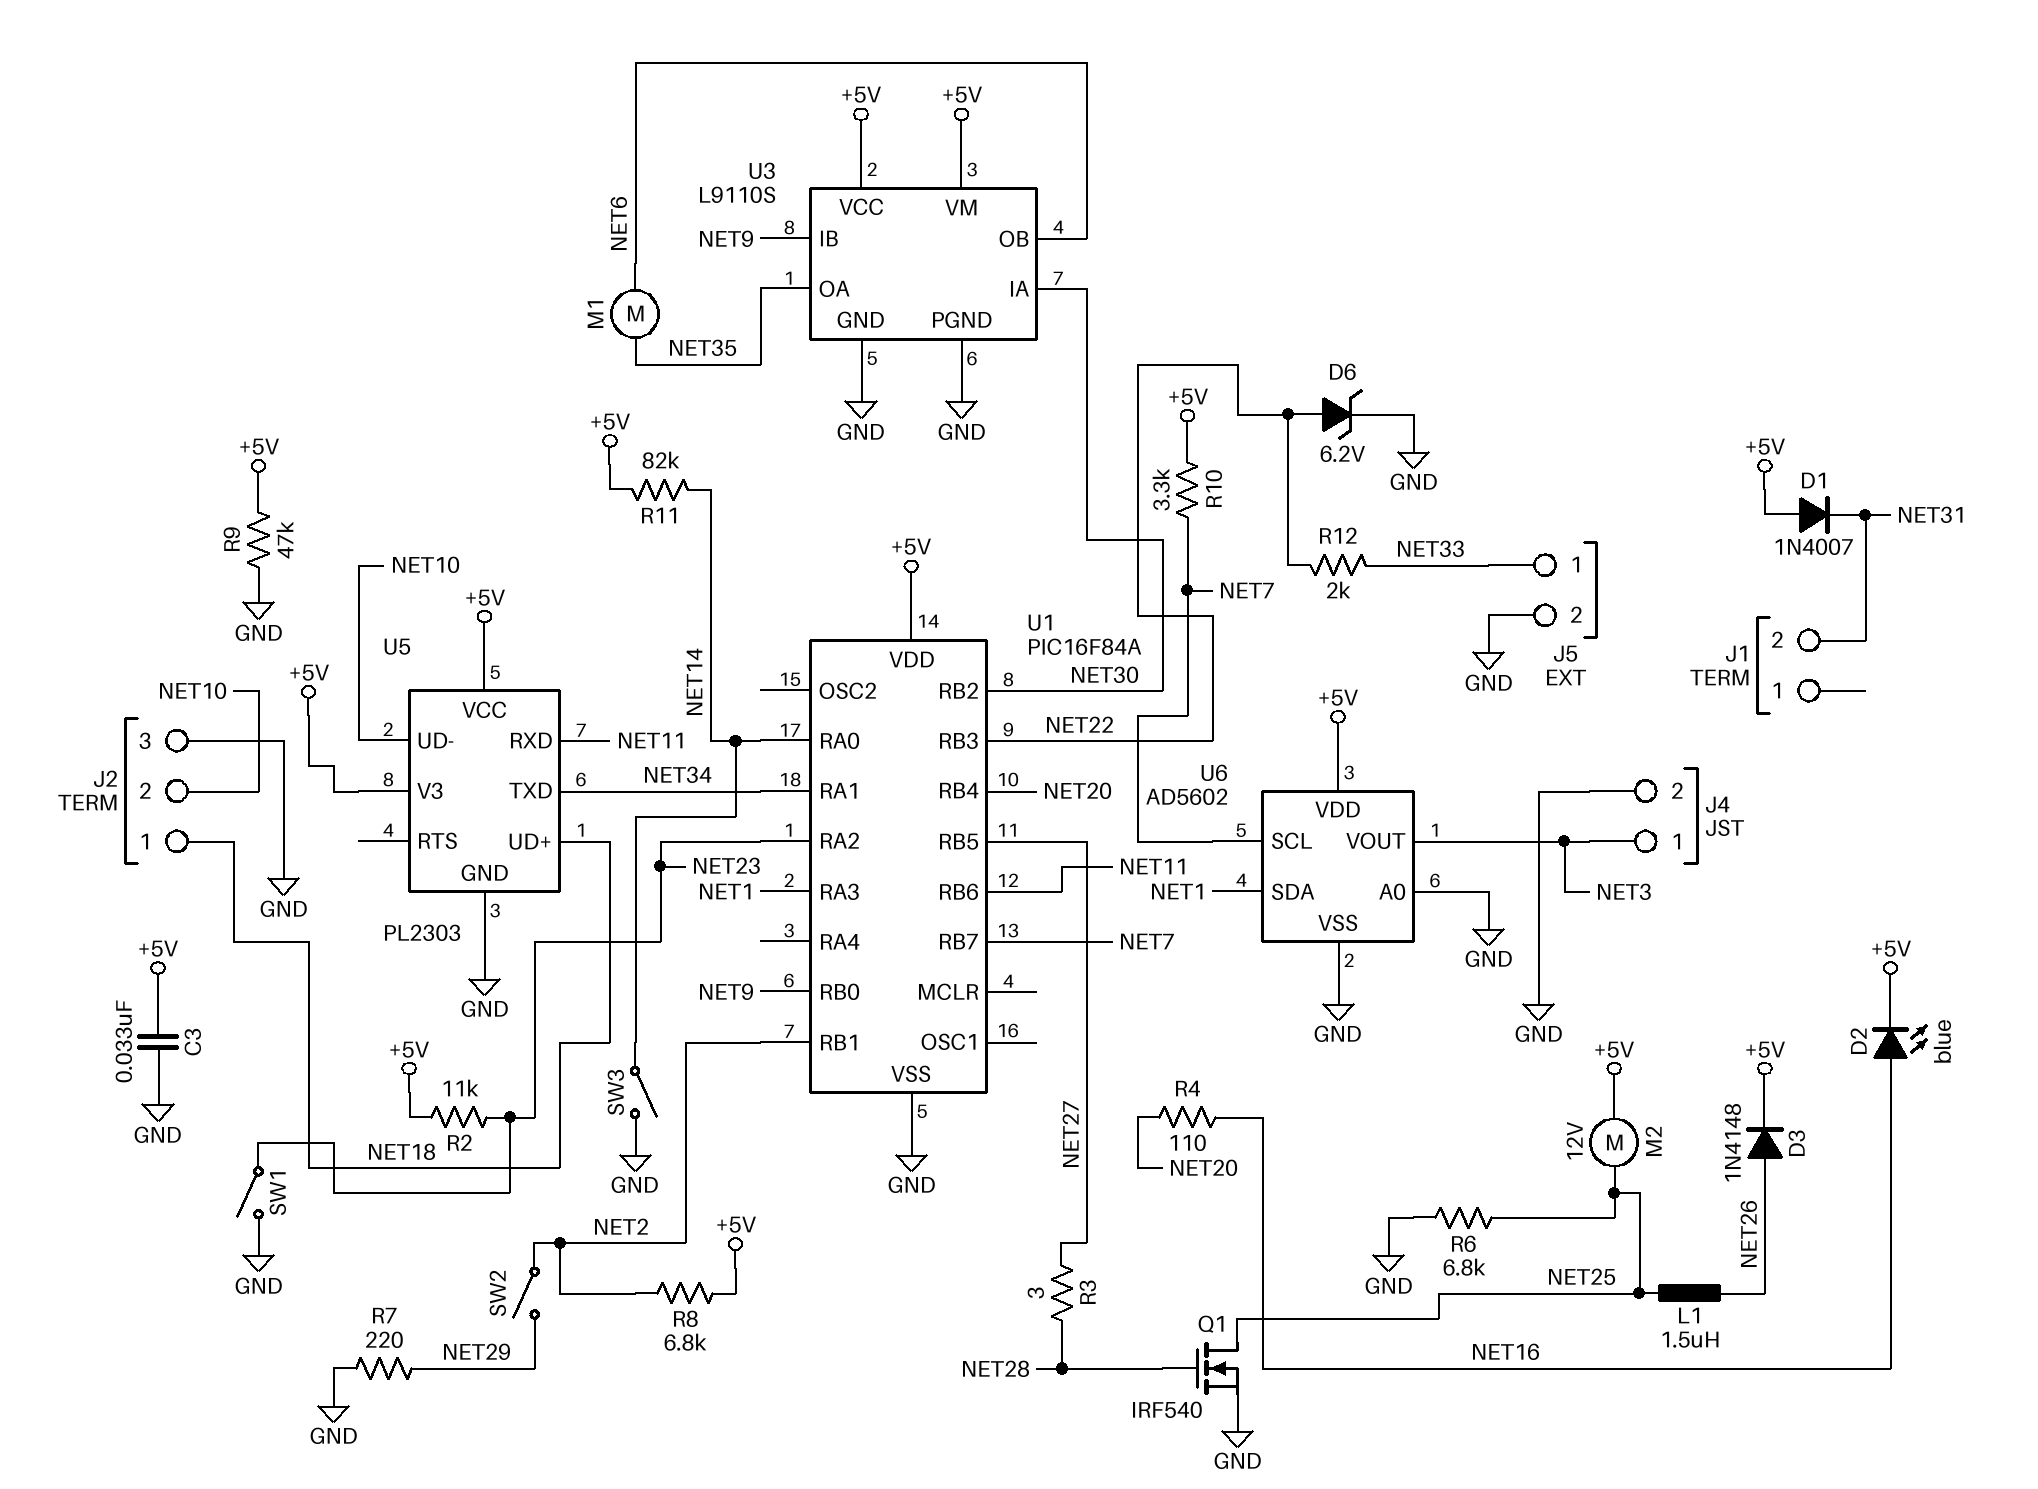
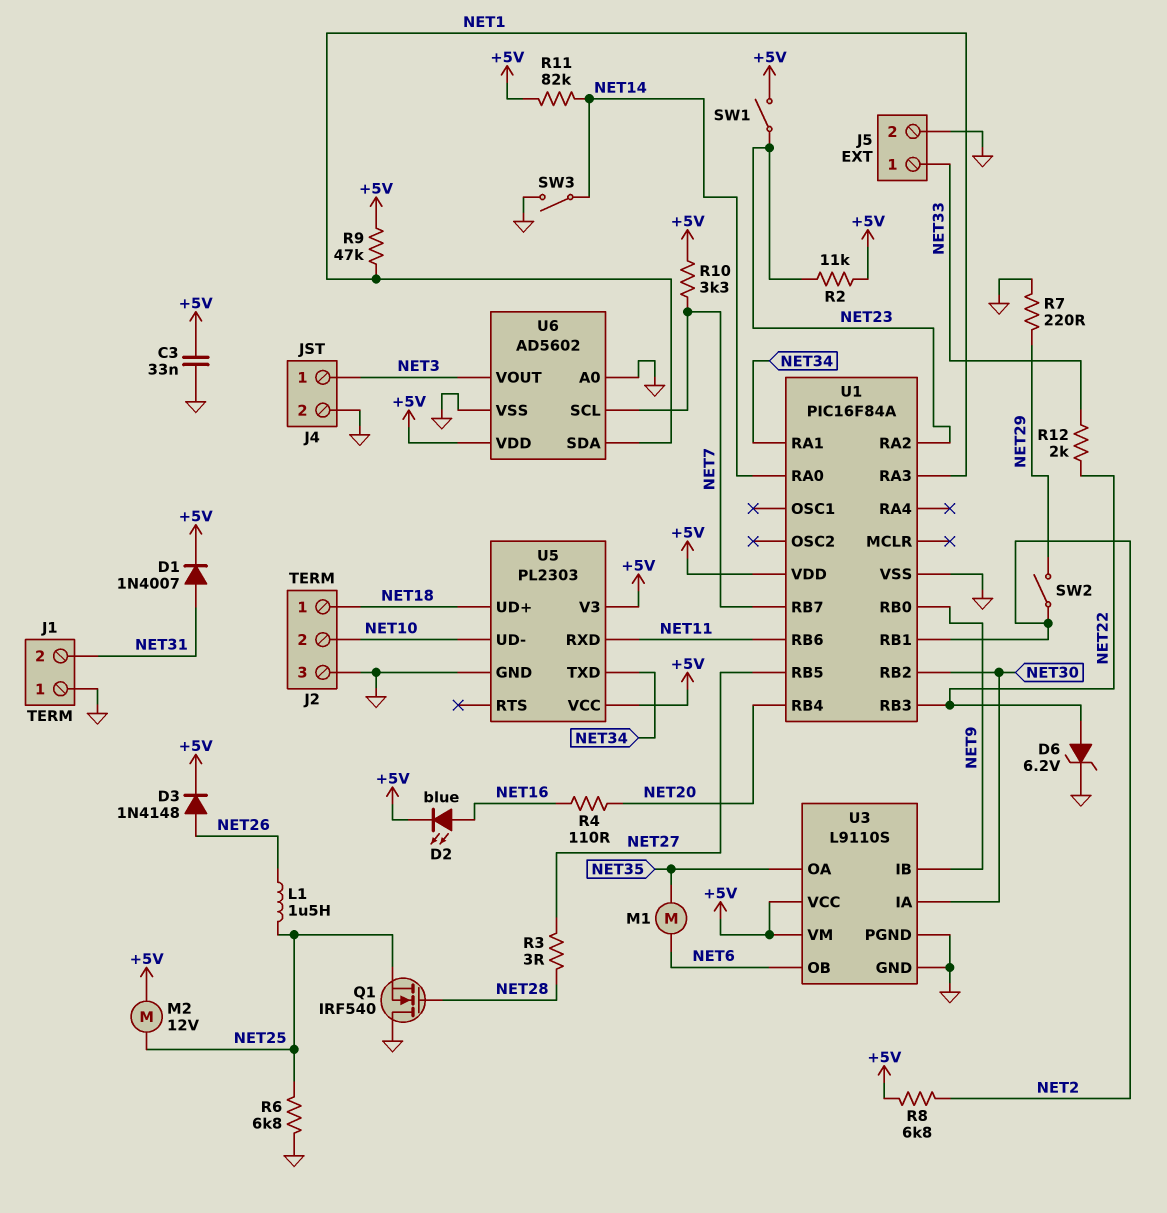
D1: diode 1N4007 (A +5V, K NET31) -> diode 1N4007 (A NET31, K +5V)
J1 pin 1: none -> GND
Q1: NMOS IRF540 (G NET28, D NET25, S GND) -> NMOS IRF540 (G NET28, D GND, S NET25)
R9: 47k (+5V, GND) -> 47k (+5V, NET1)
SW1: switch (GND, NET23) -> switch (+5V, NET23)

